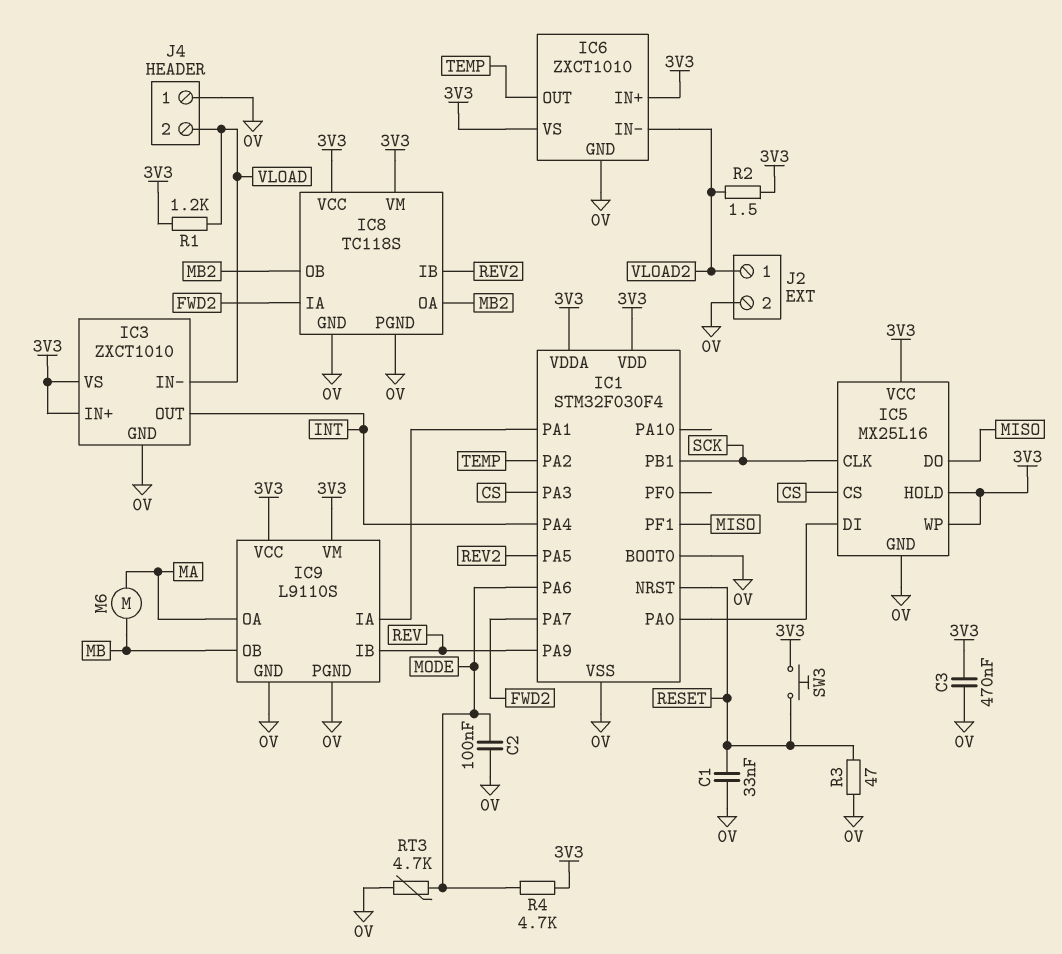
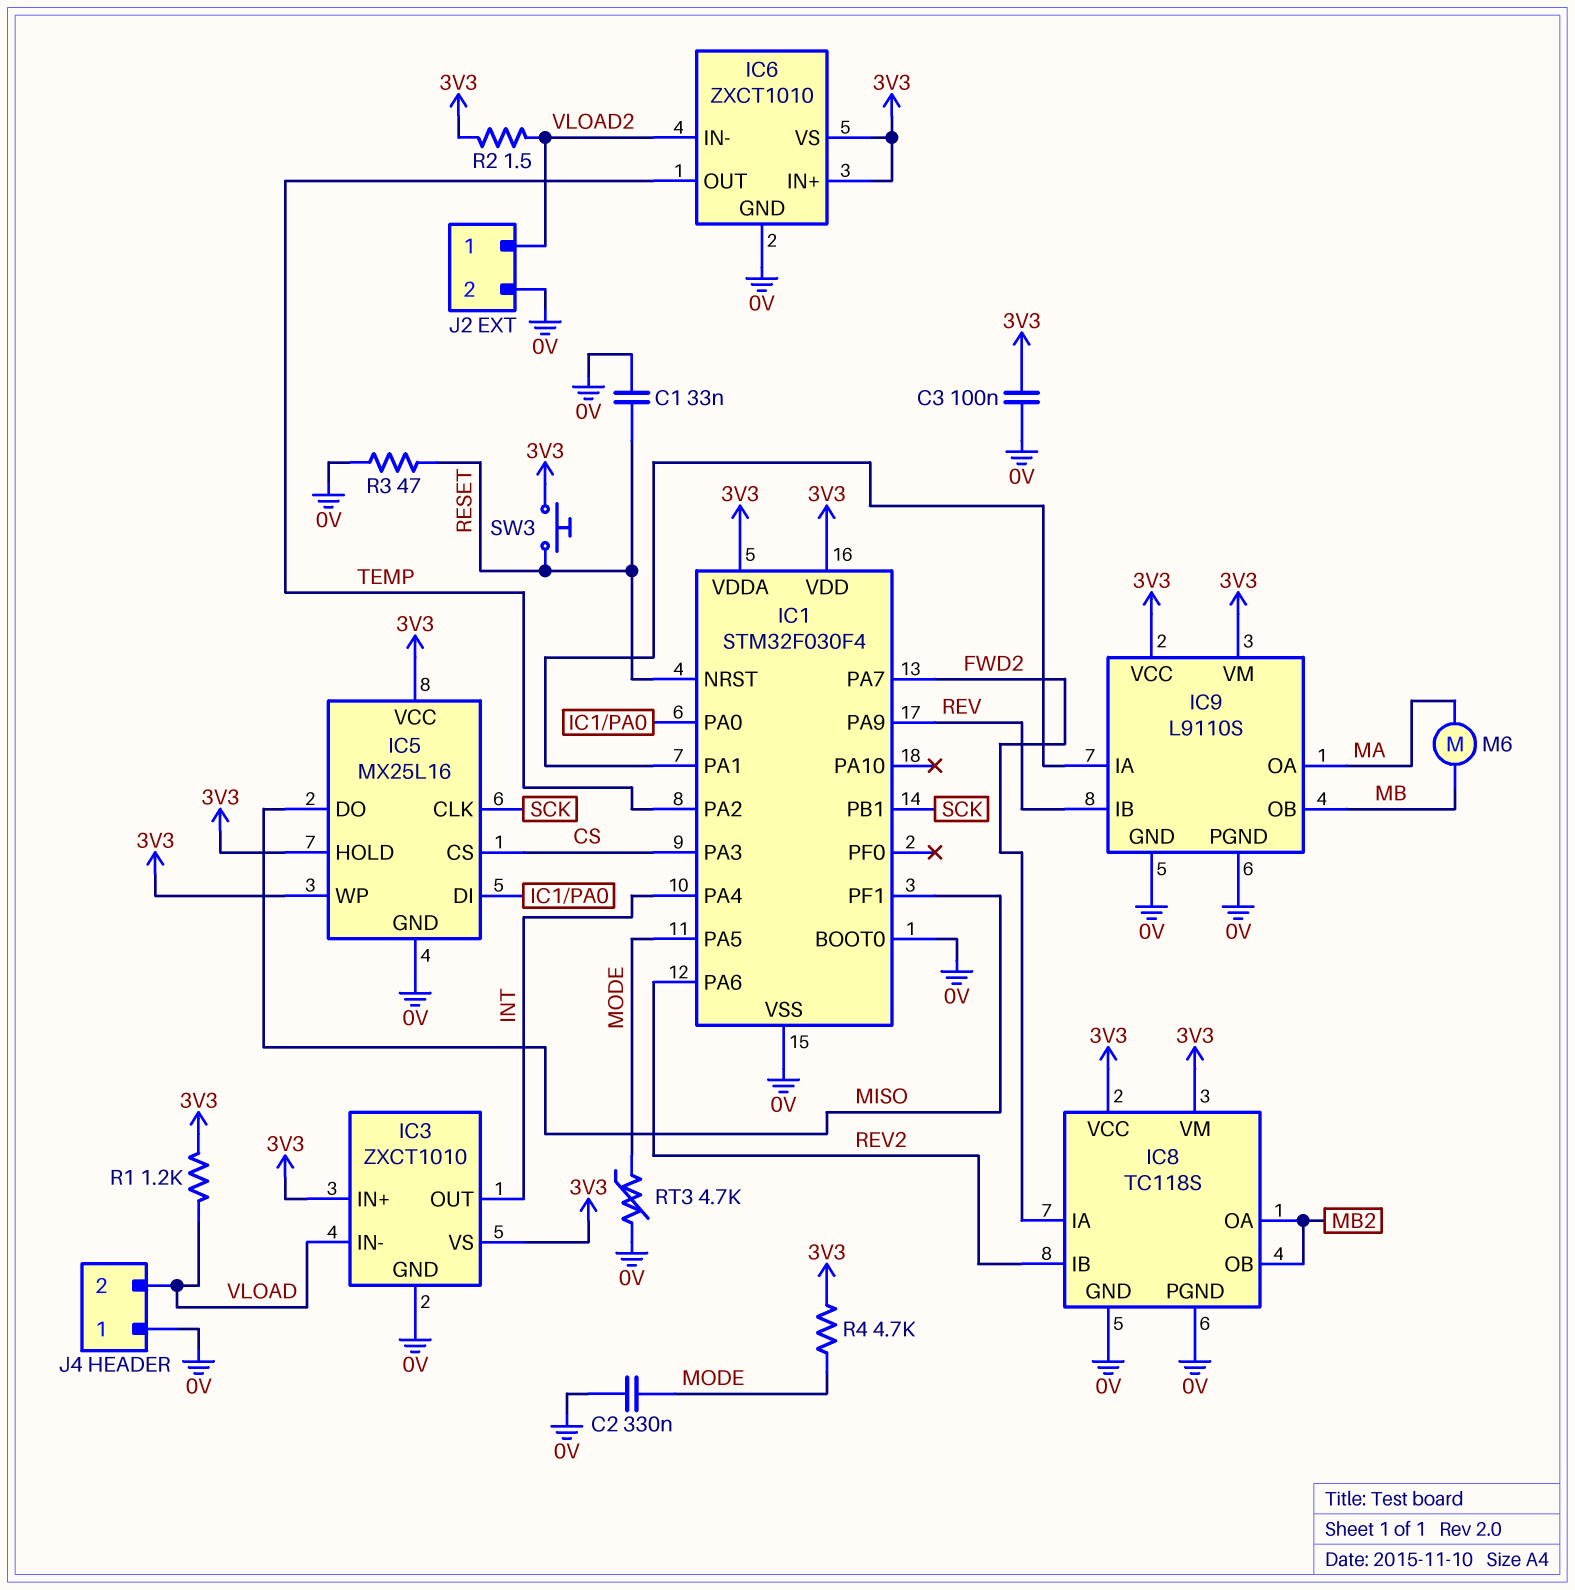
C2: 100nF (0V, MODE) -> 330nF (0V, MODE)
C3: 470nF (0V, 3V3) -> 100nF (0V, 3V3)
IC1 pin PA5: REV2 -> MODE
IC1 pin PA6: MODE -> REV2

